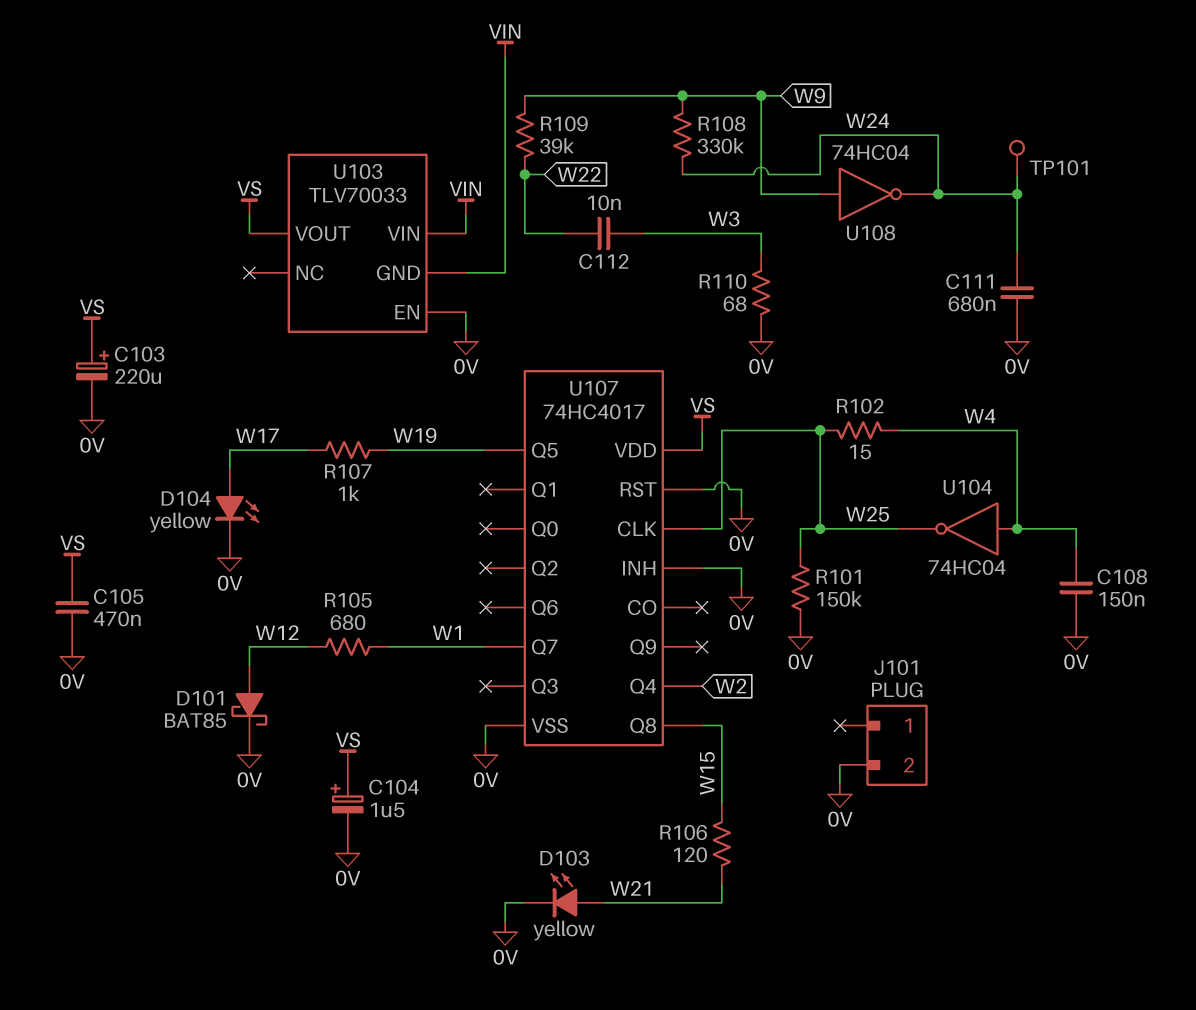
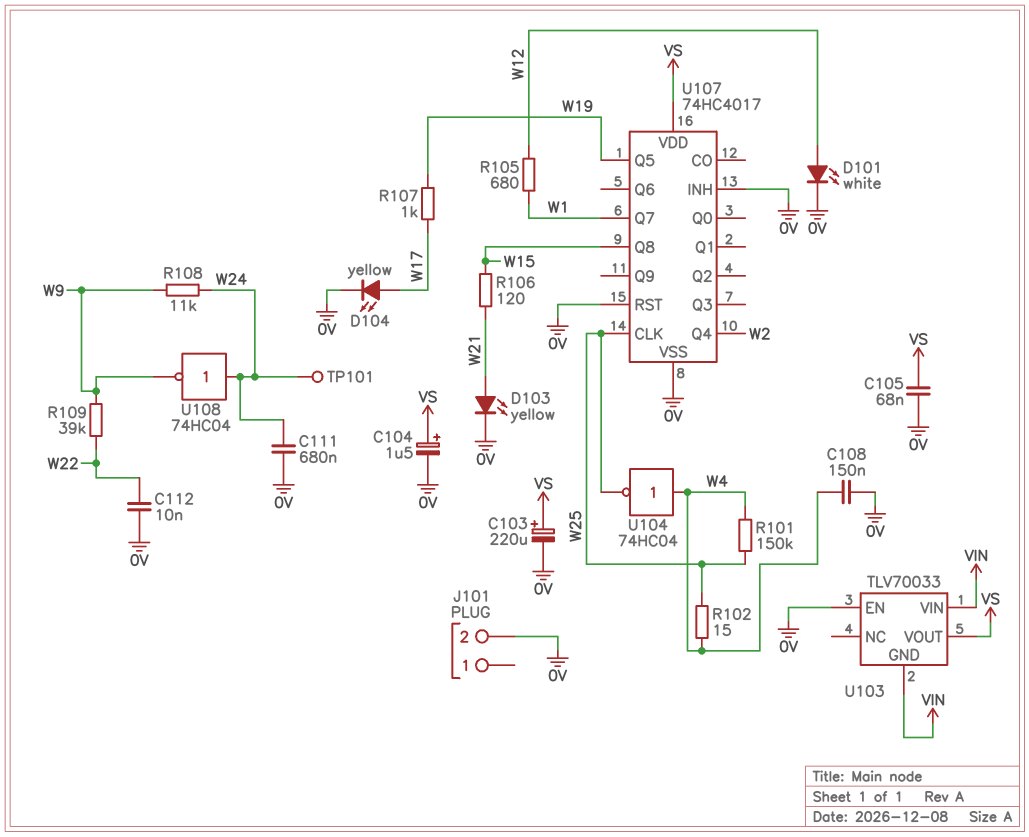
C105: 470nF (0V, VS) -> 68nF (0V, VS)
C112: 10nF (W3, W22) -> 10nF (0V, W22)
D101: schottky BAT85 (A W12, K 0V) -> LED white (A W12, K 0V)
R101: 150k (0V, W25) -> 150k (W4, W25)
R108: 330k (W9, W24) -> 11k (W9, W24)
R110: 68 (0V, W3) -> none
U108: NOT 74HC04 (in W9, out W24) -> NOT 74HC04 (in W24, out W9)

